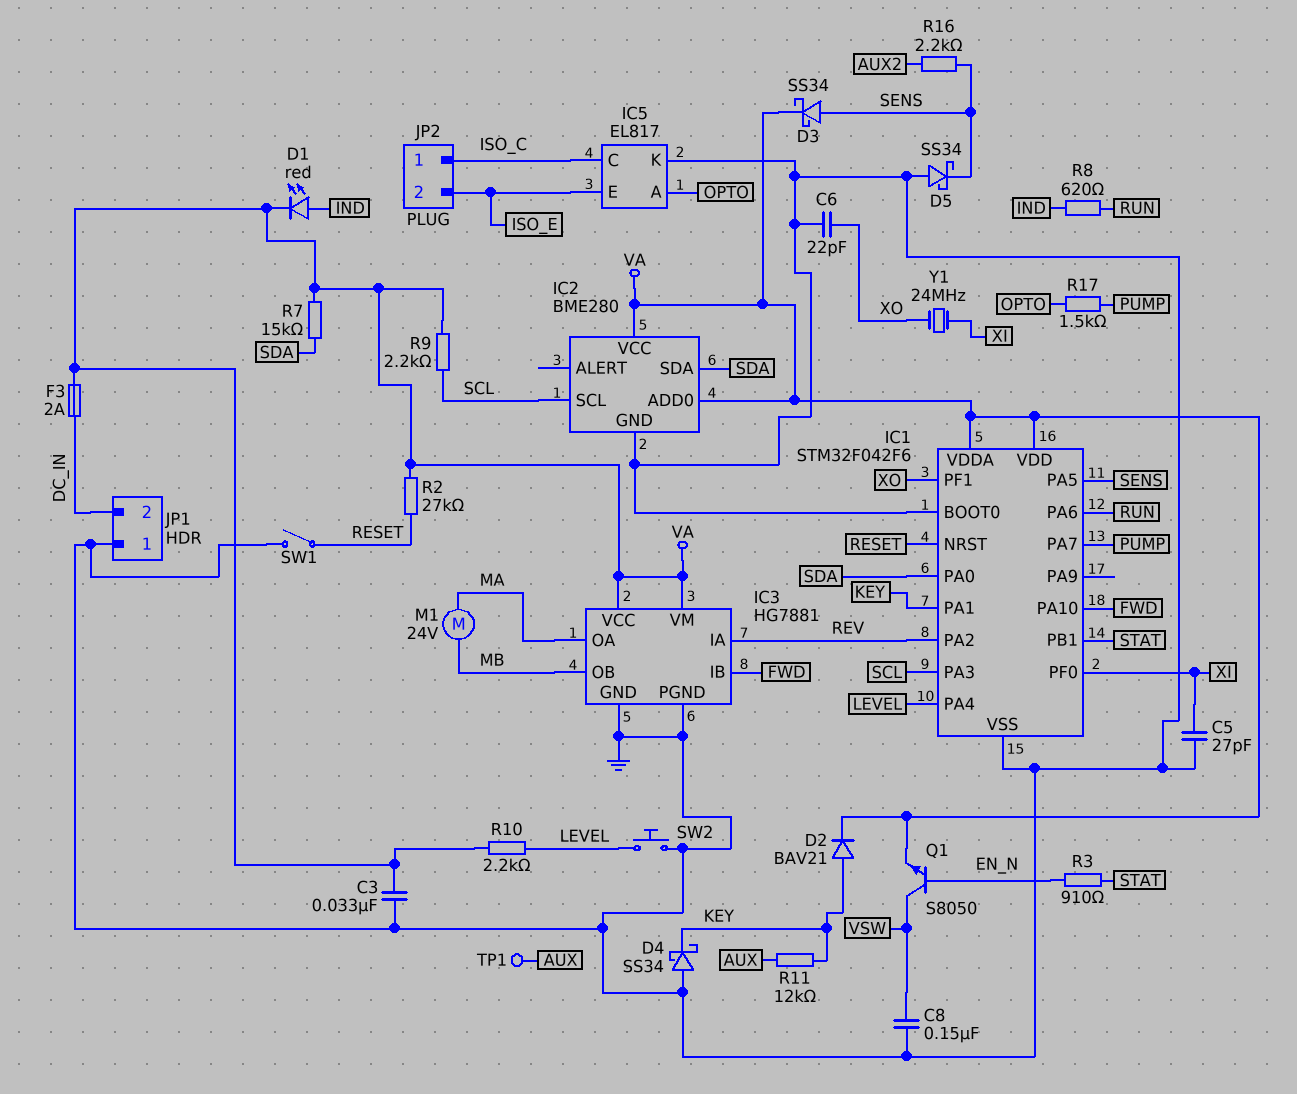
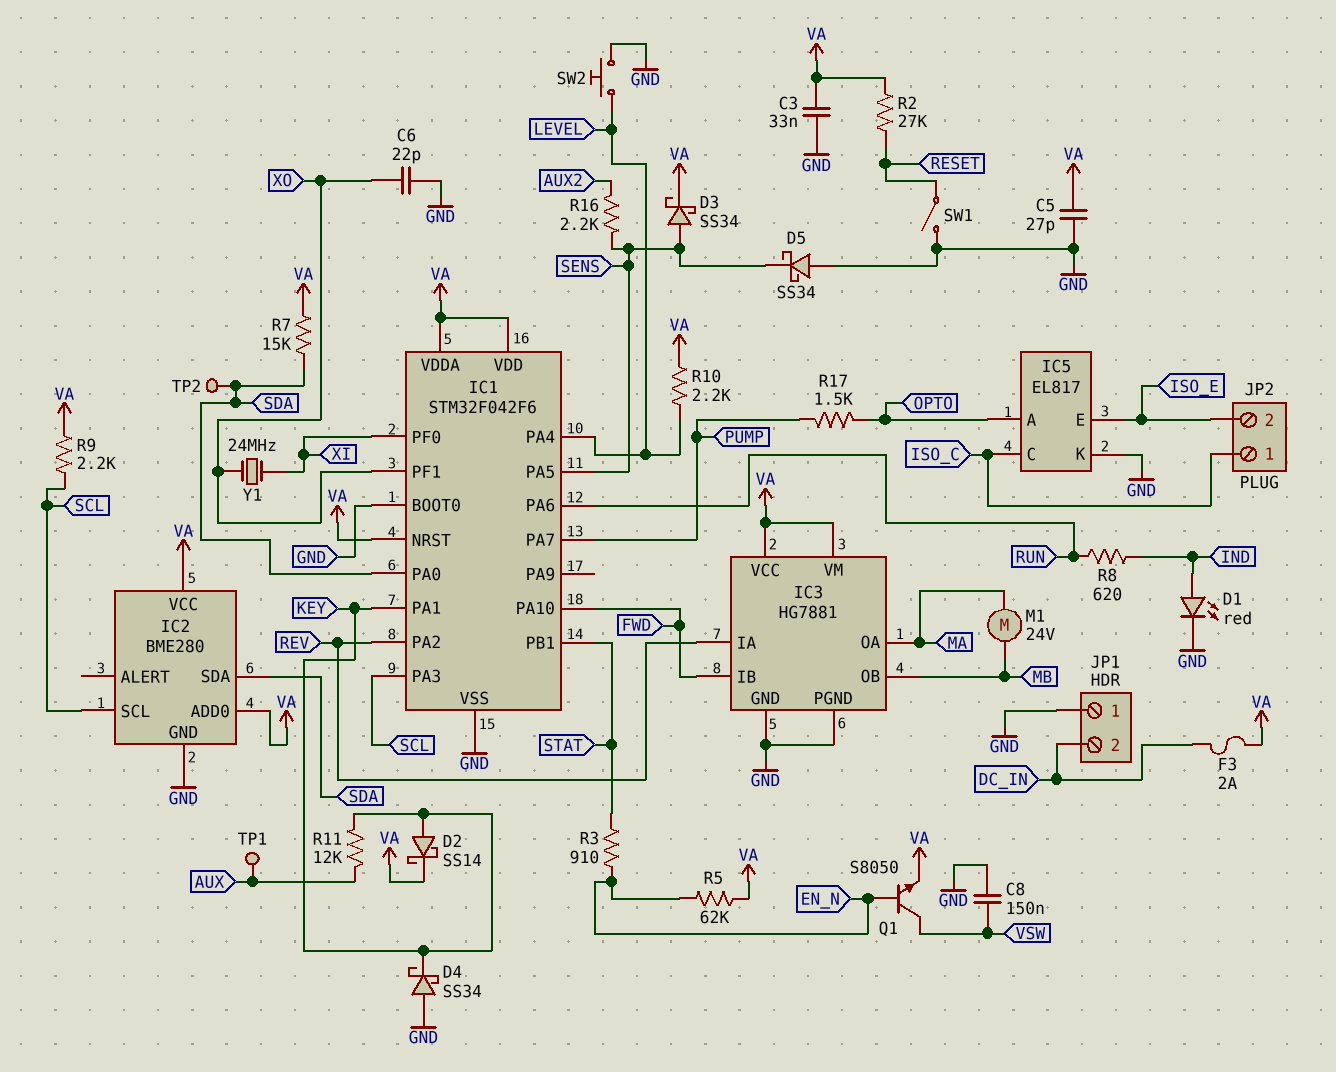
C5: 27pF (GND, XI) -> 27pF (GND, VA)
D1: LED red (A IND, K VA) -> LED red (A IND, K GND)
D2: diode BAV21 (A KEY, K VA) -> schottky SS14 (A KEY, K VA)
IC1 pin NRST: RESET -> VA
R5: none -> 62k (EN_N, VA)
TP2: none -> test point (SDA)

